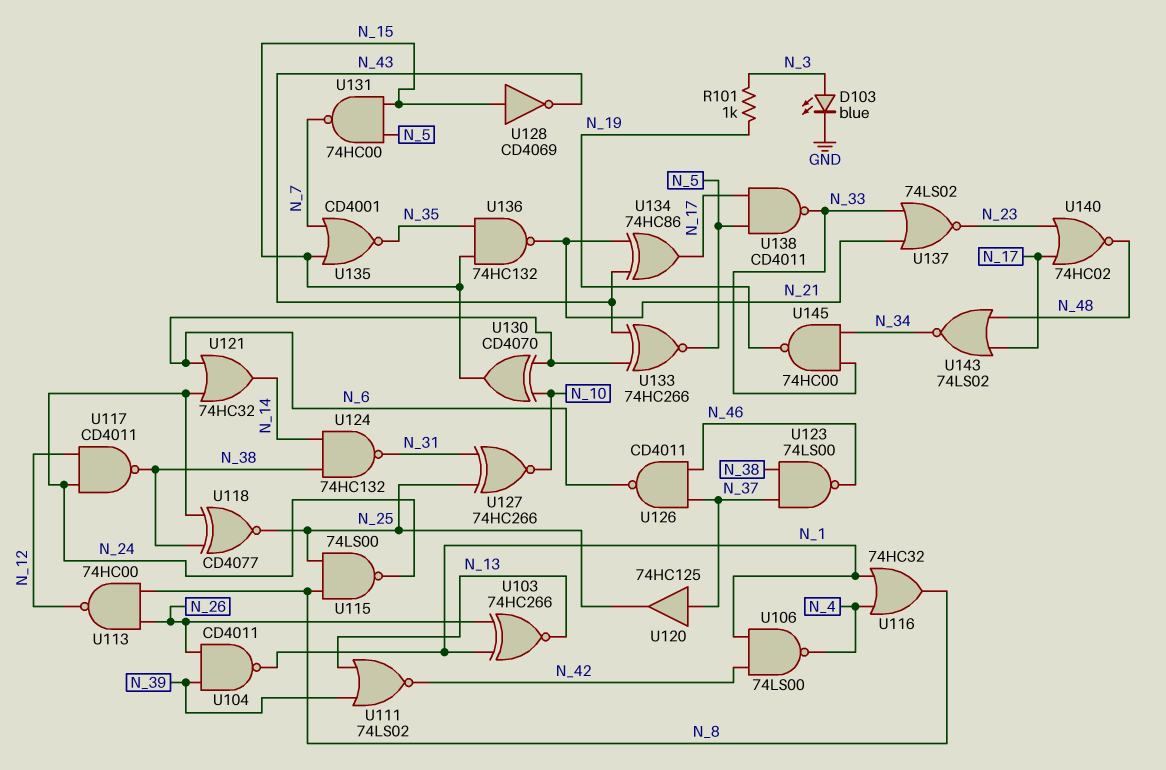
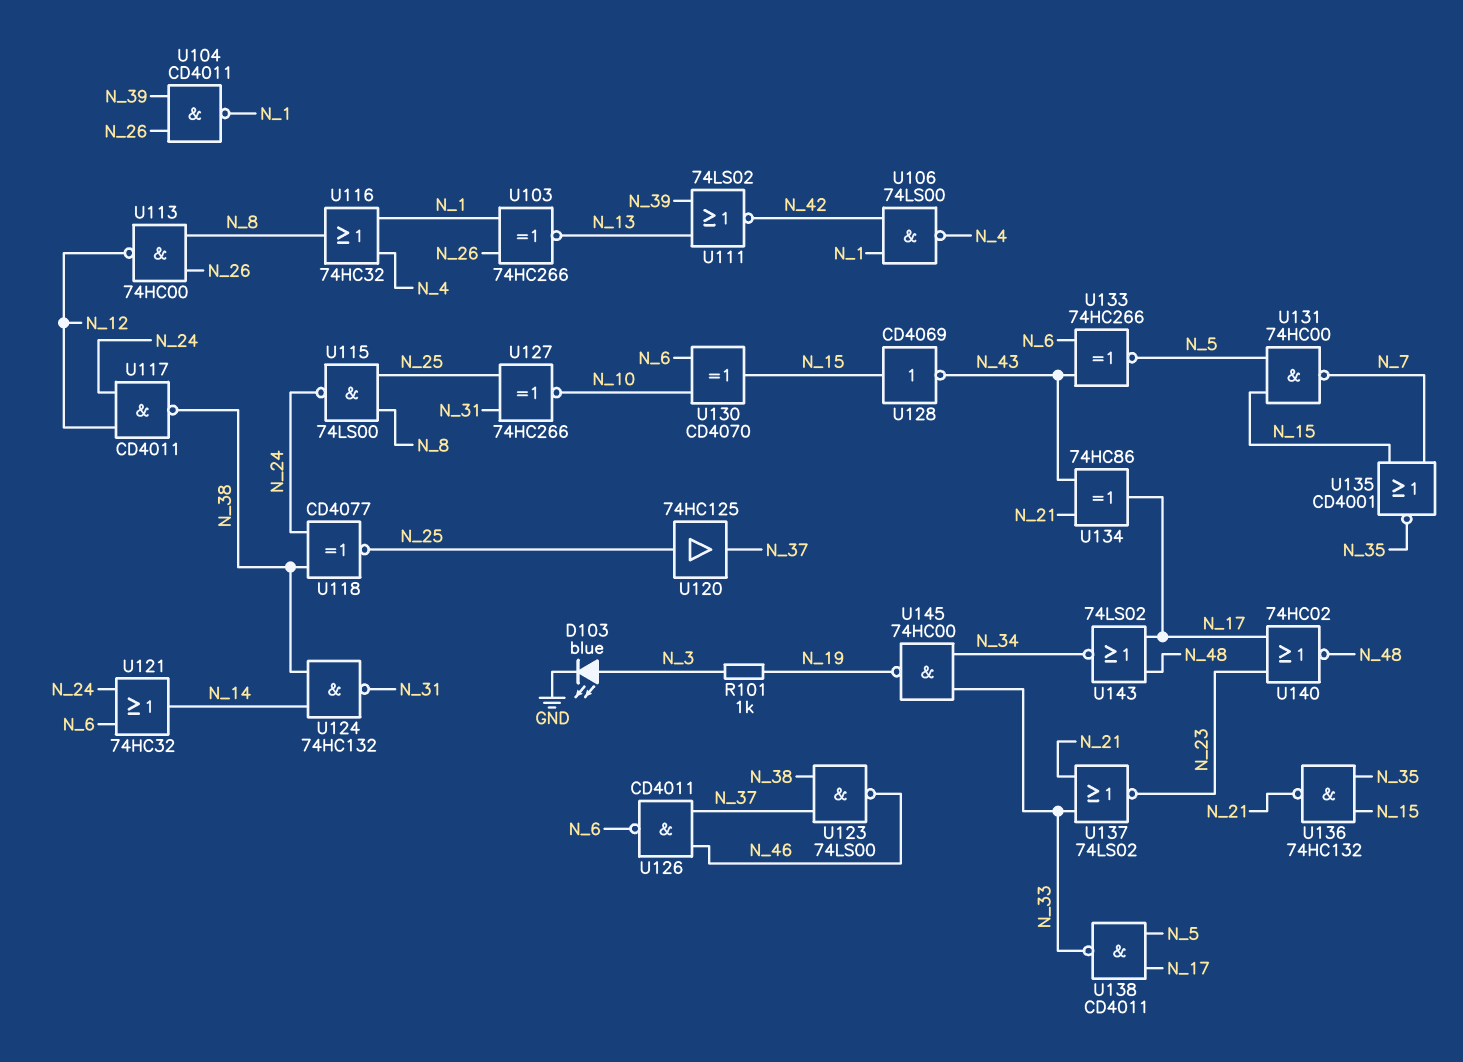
U120: buffer 74HC125 (in N_37, out N_25) -> buffer 74HC125 (in N_25, out N_37)

